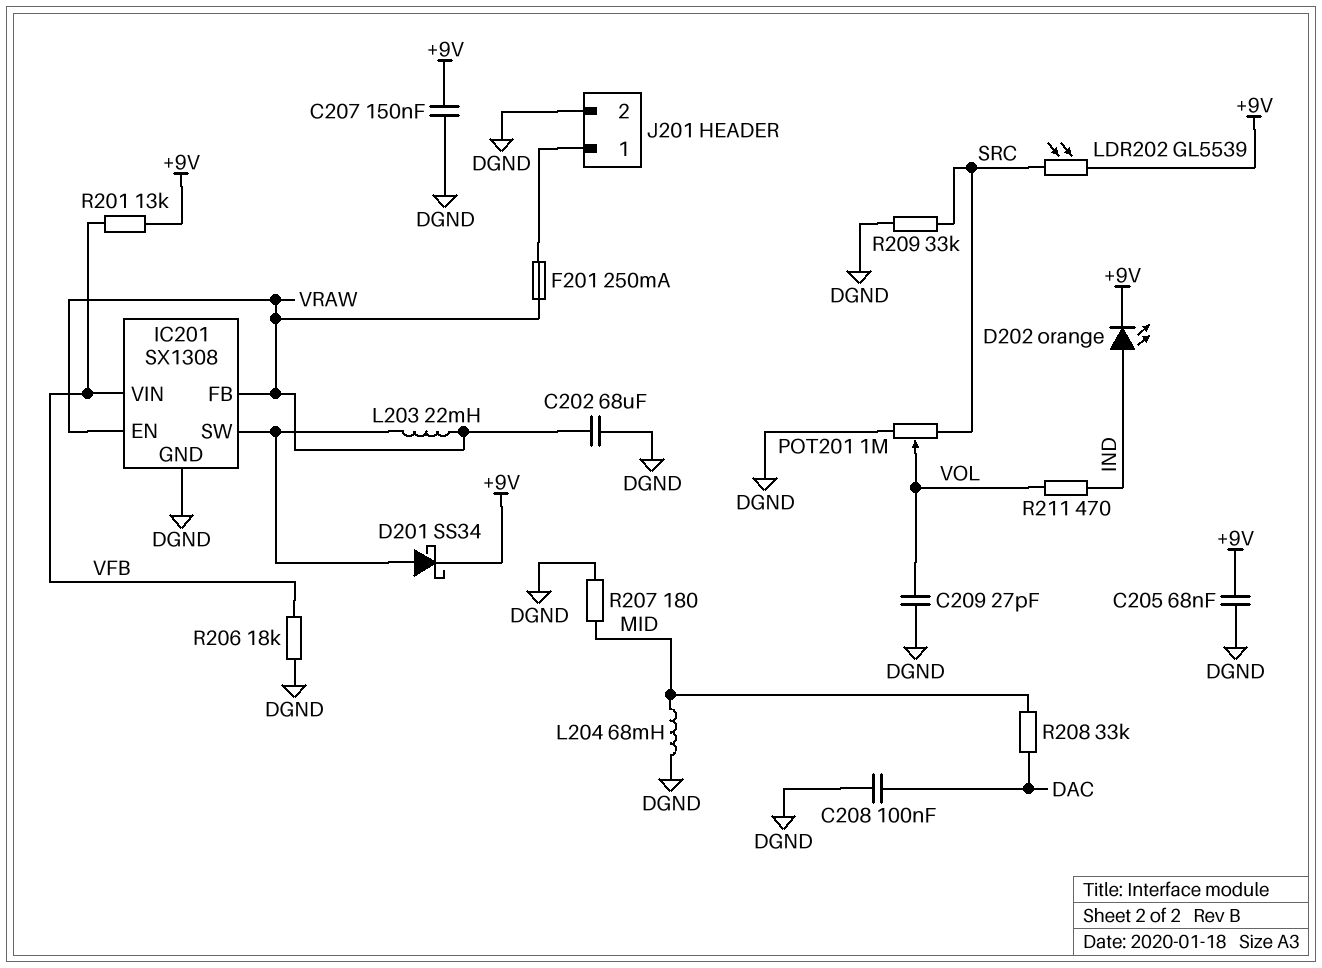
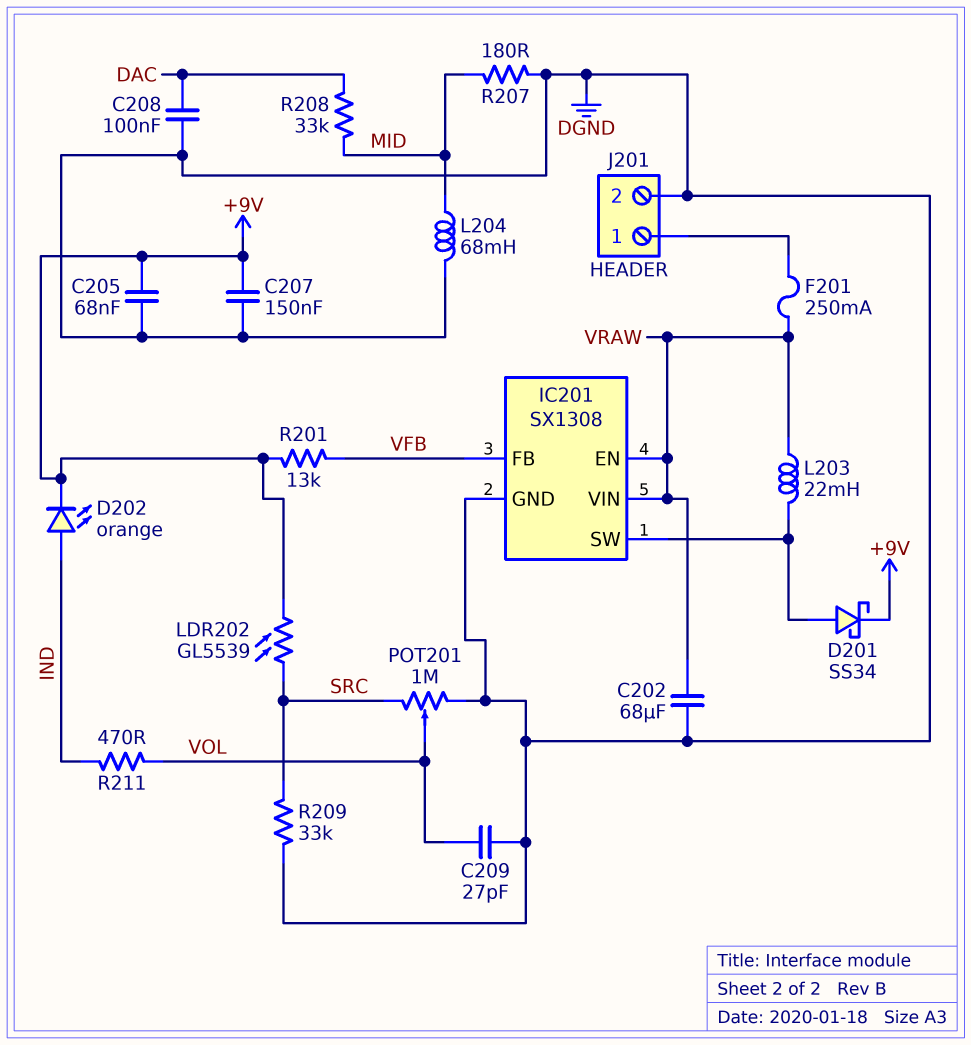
IC201 pin FB: VRAW -> VFB
IC201 pin VIN: VFB -> VRAW
R206: 18k (DGND, VFB) -> none

